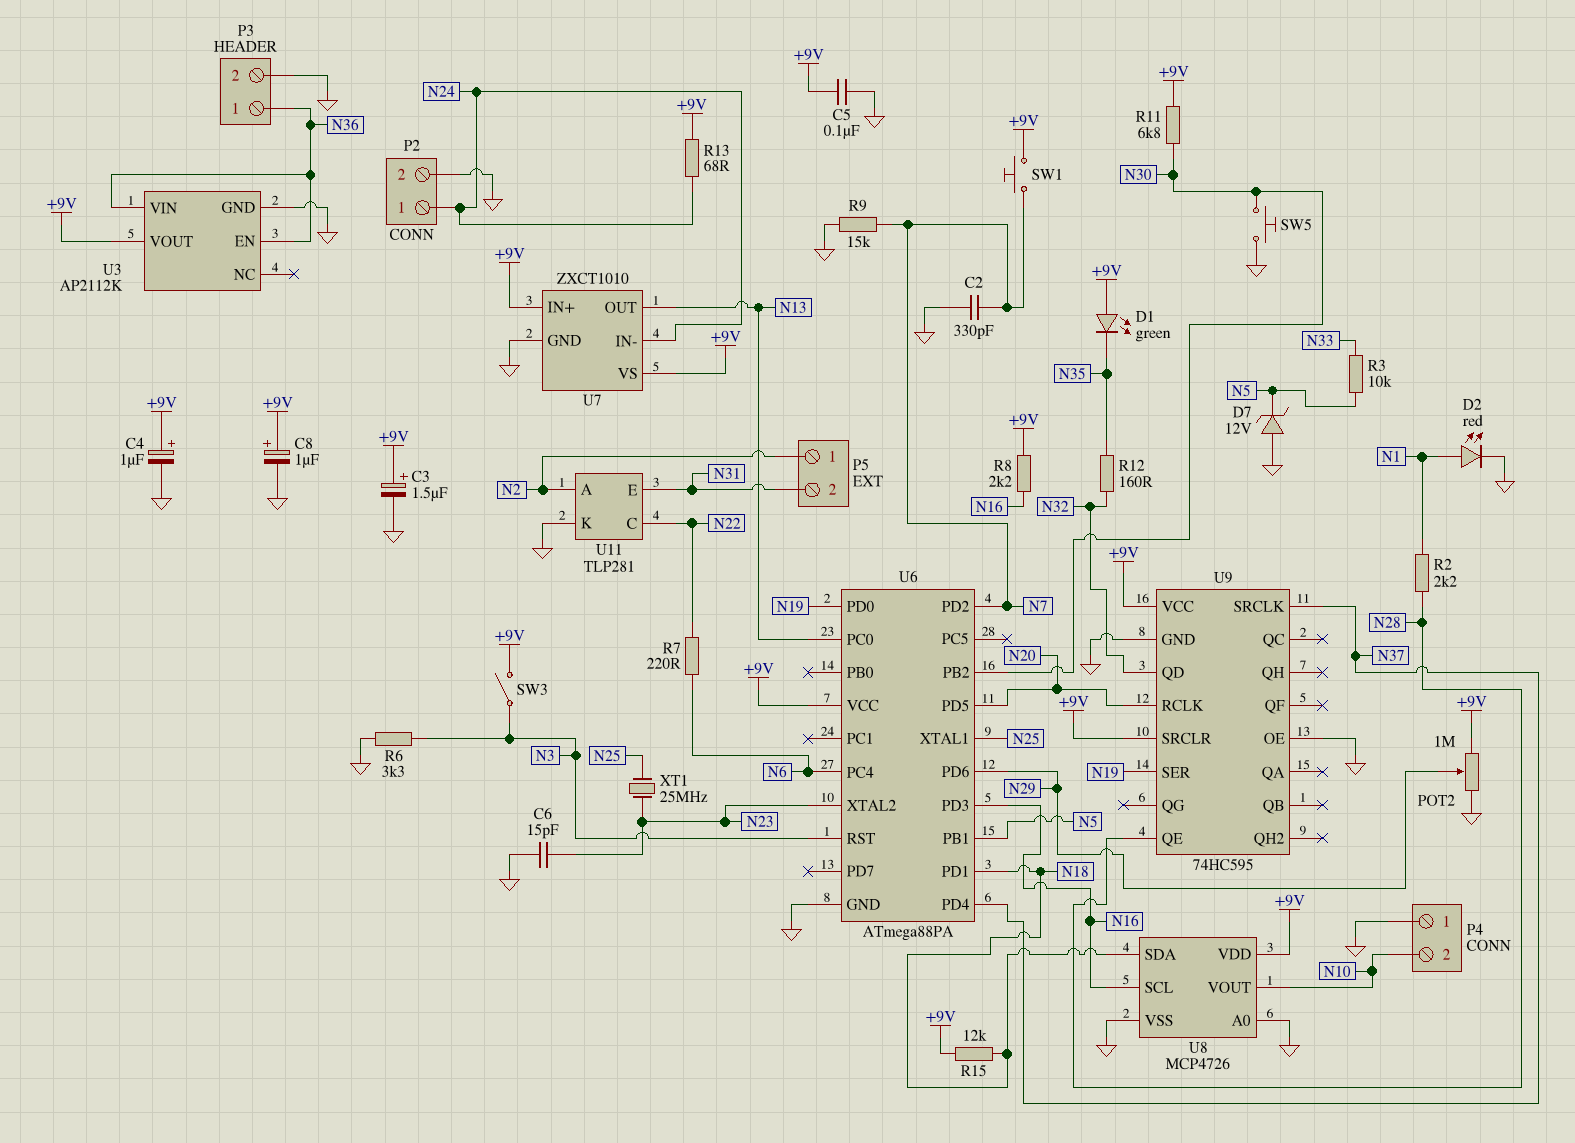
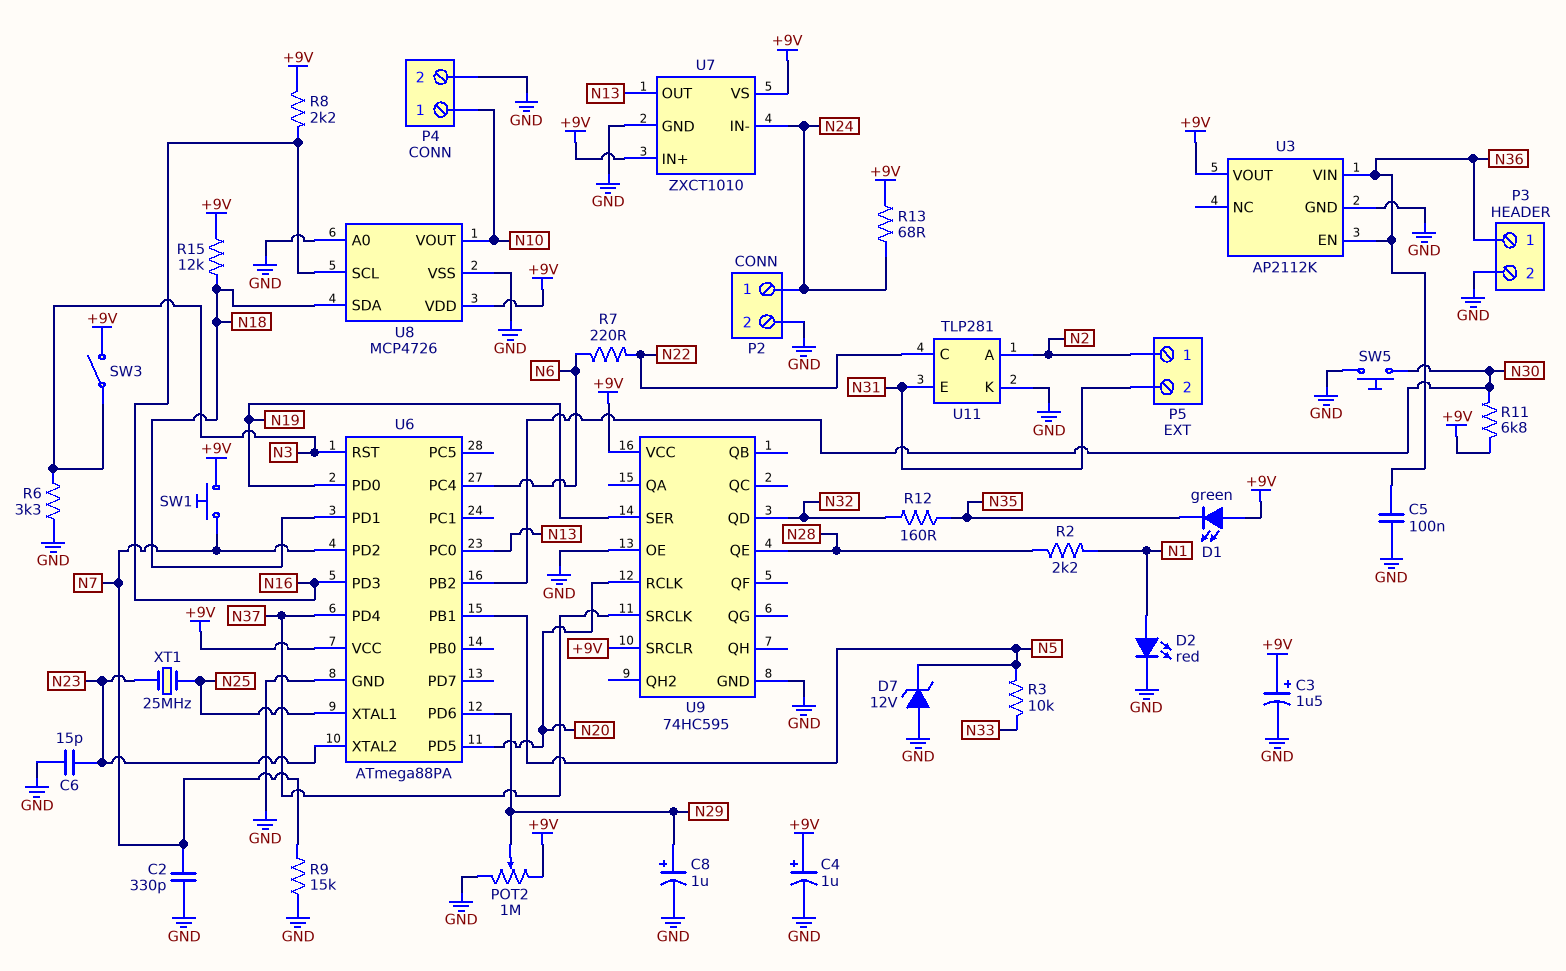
C5: 100nF (+9V, GND) -> 100nF (GND, N36)
C8: 1uF (plus +9V, minus GND) -> 1uF (plus N29, minus GND)
P4 pin 1: GND -> N10
P4 pin 2: N10 -> GND

